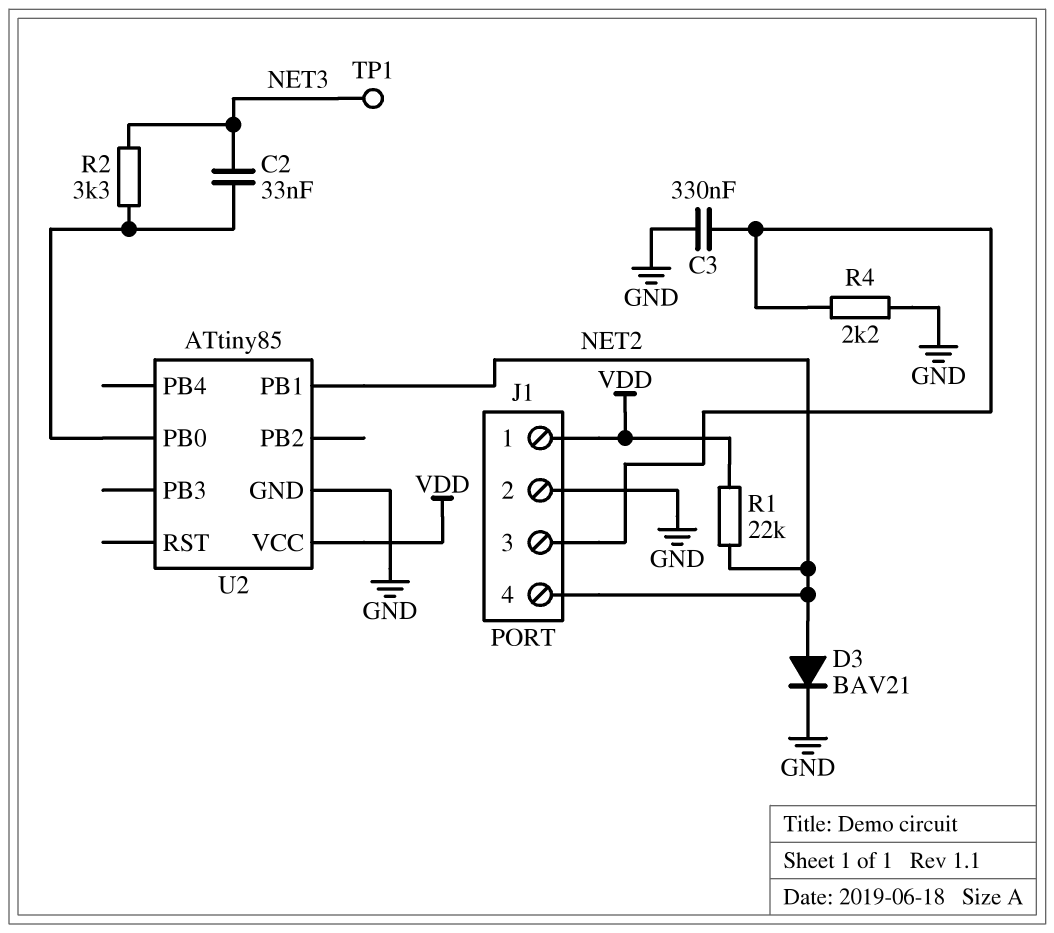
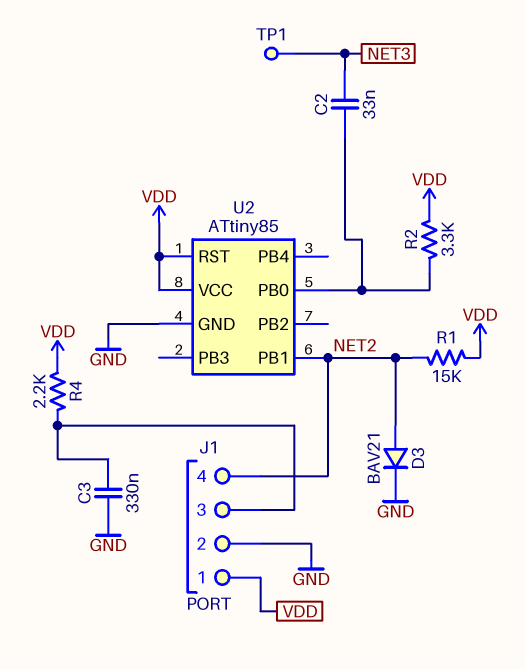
R1: 22k (NET2, VDD) -> 15k (NET2, VDD)
R2: 3.3k (NET3, U2/PB0) -> 3.3k (U2/PB0, VDD)
R4: 2.2k (GND, J1/3) -> 2.2k (J1/3, VDD)
U2 pin RST: none -> VDD

